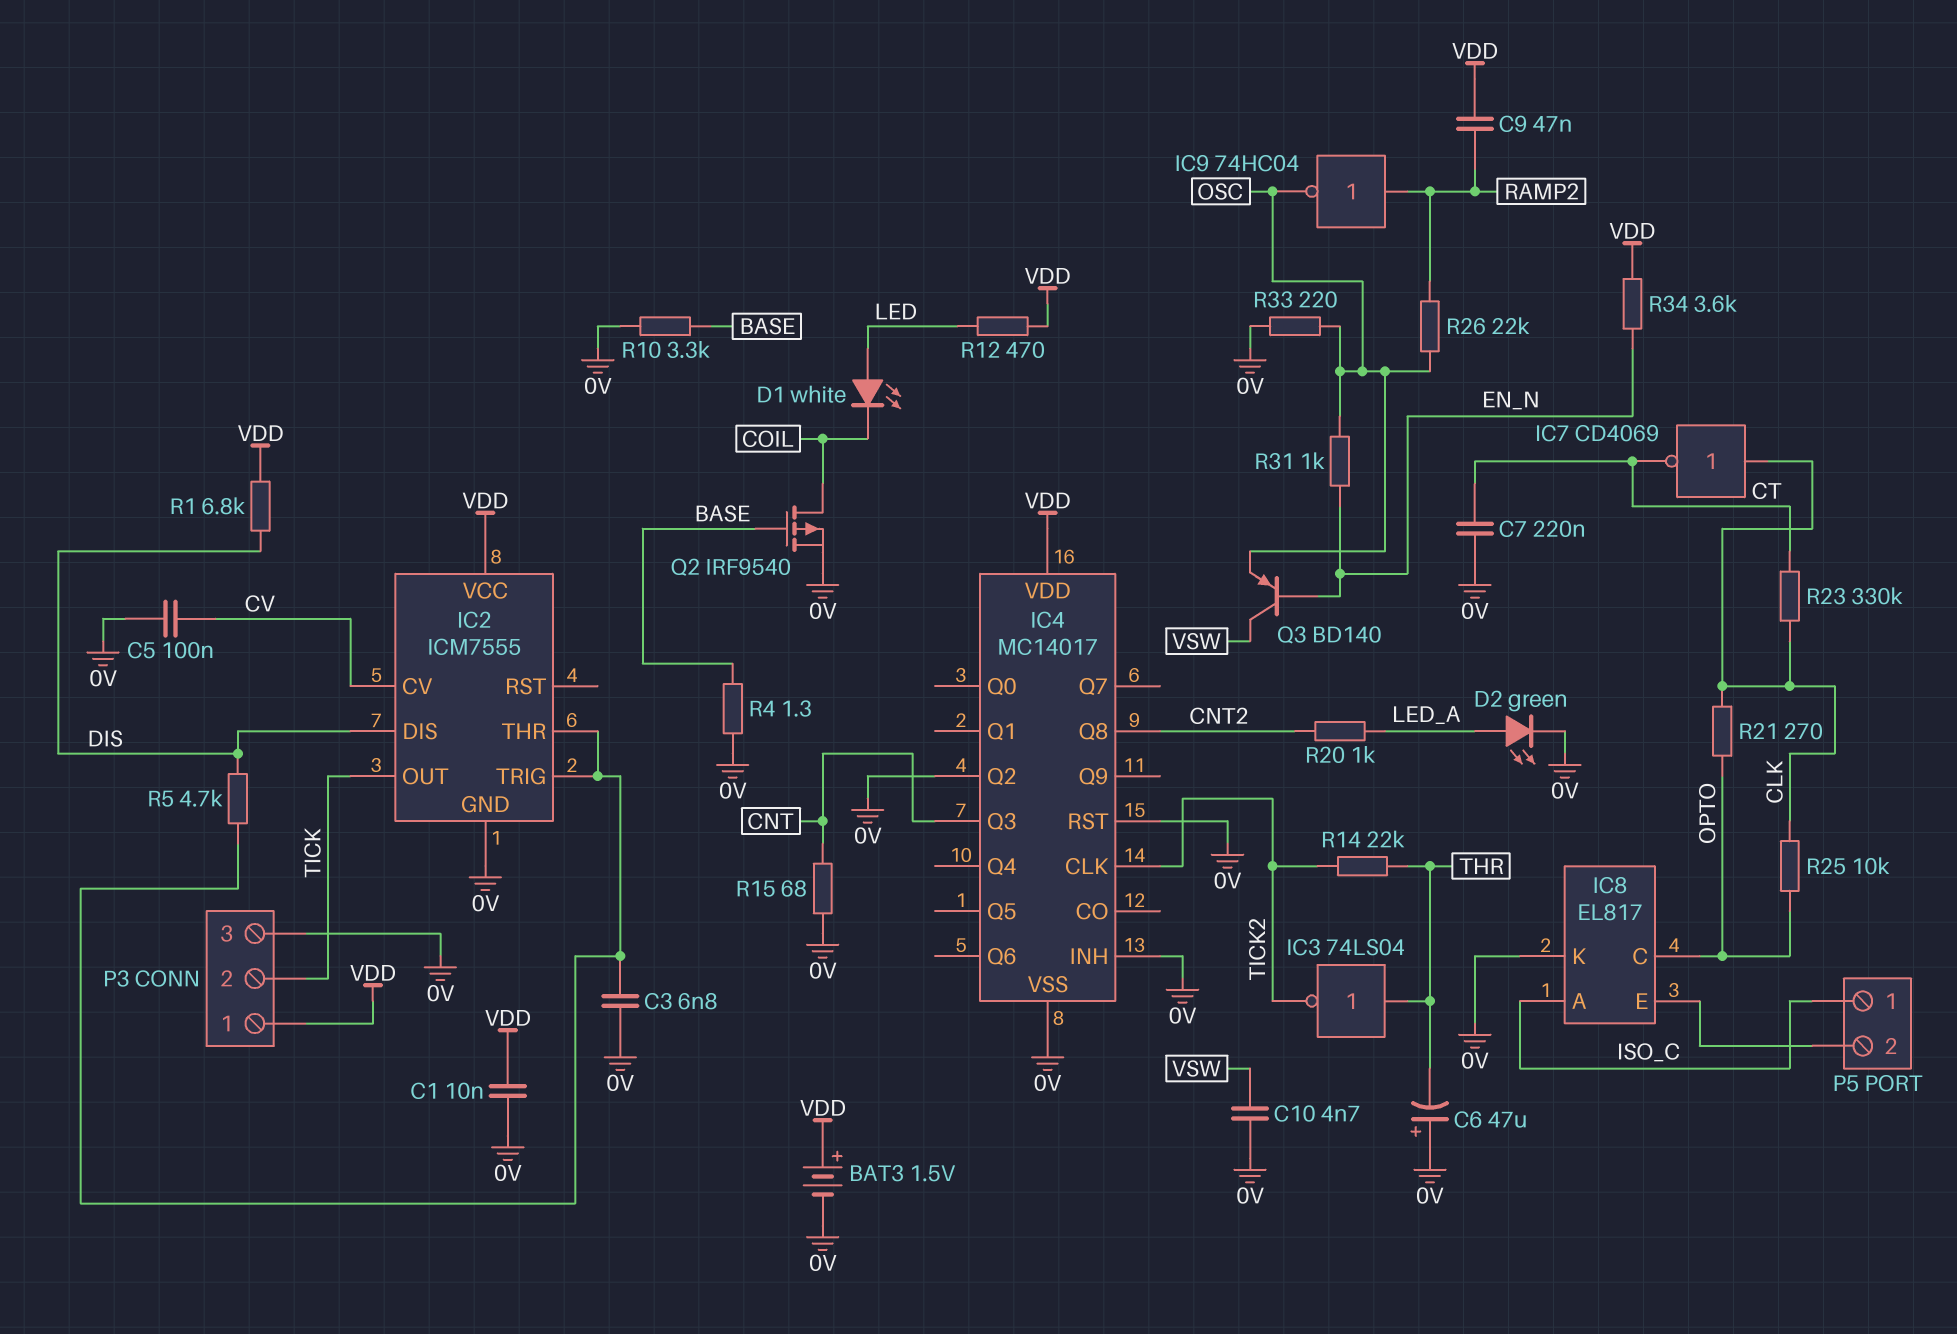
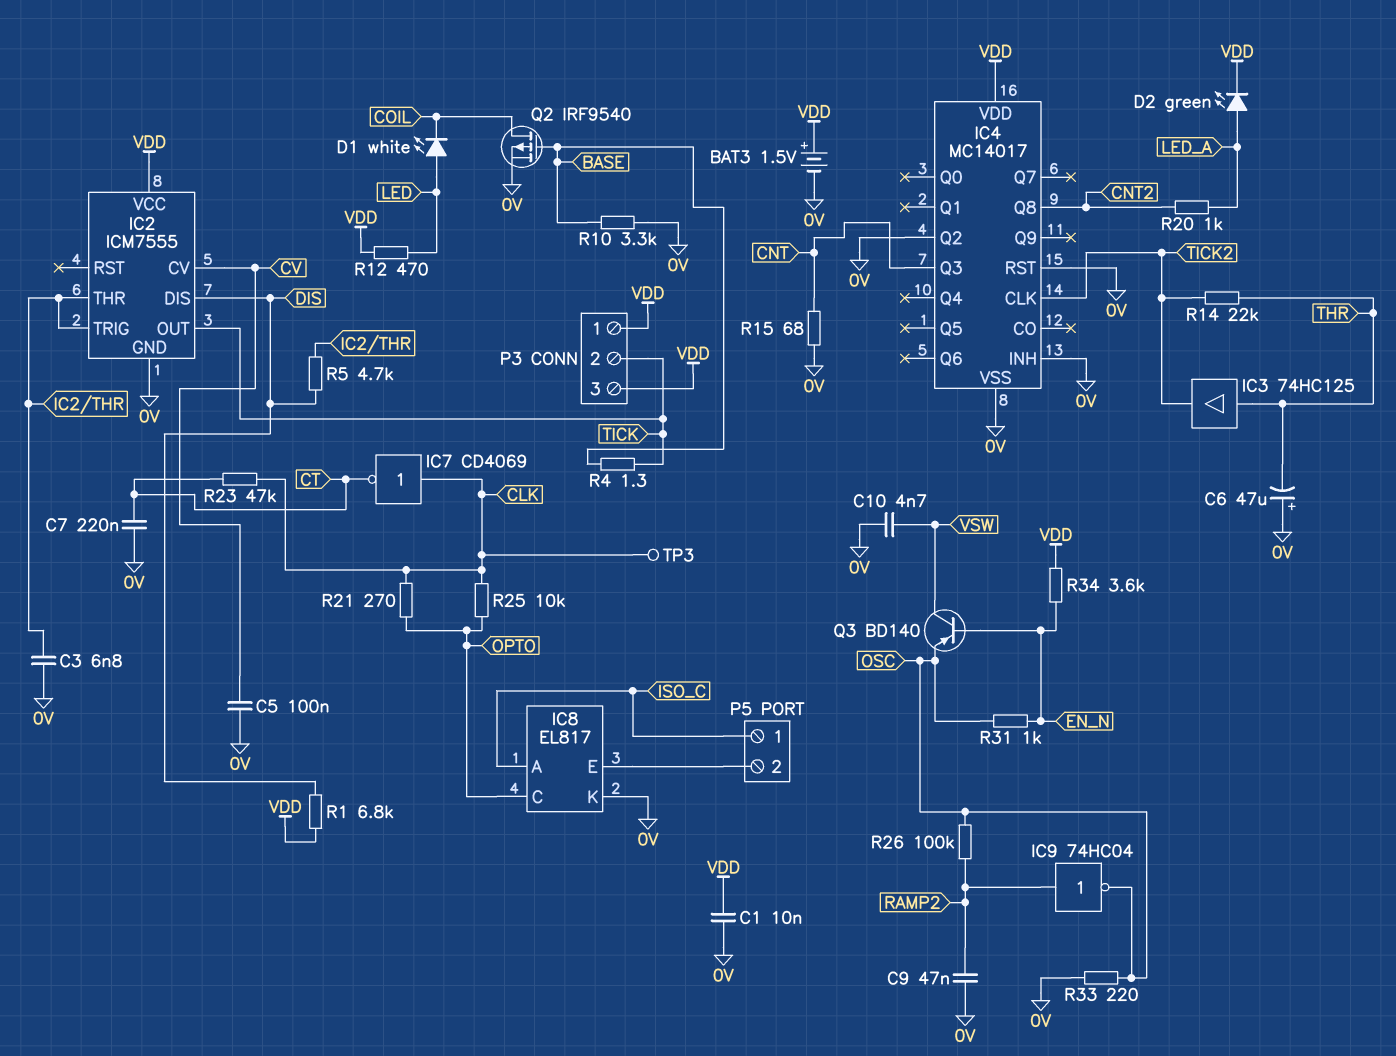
C9: 47nF (RAMP2, VDD) -> 47nF (0V, RAMP2)
D2: LED green (A LED_A, K 0V) -> LED green (A LED_A, K VDD)
IC3: NOT 74LS04 (in THR, out TICK2) -> buffer 74HC125 (in THR, out TICK2)
P3 pin 3: 0V -> VDD
R4: 1.3 (0V, BASE) -> 1.3 (BASE, TICK)
R23: 330k (CLK, CT) -> 47k (CLK, CT)
R26: 22k (OSC, RAMP2) -> 100k (OSC, RAMP2)
TP3: none -> test point (CLK)

